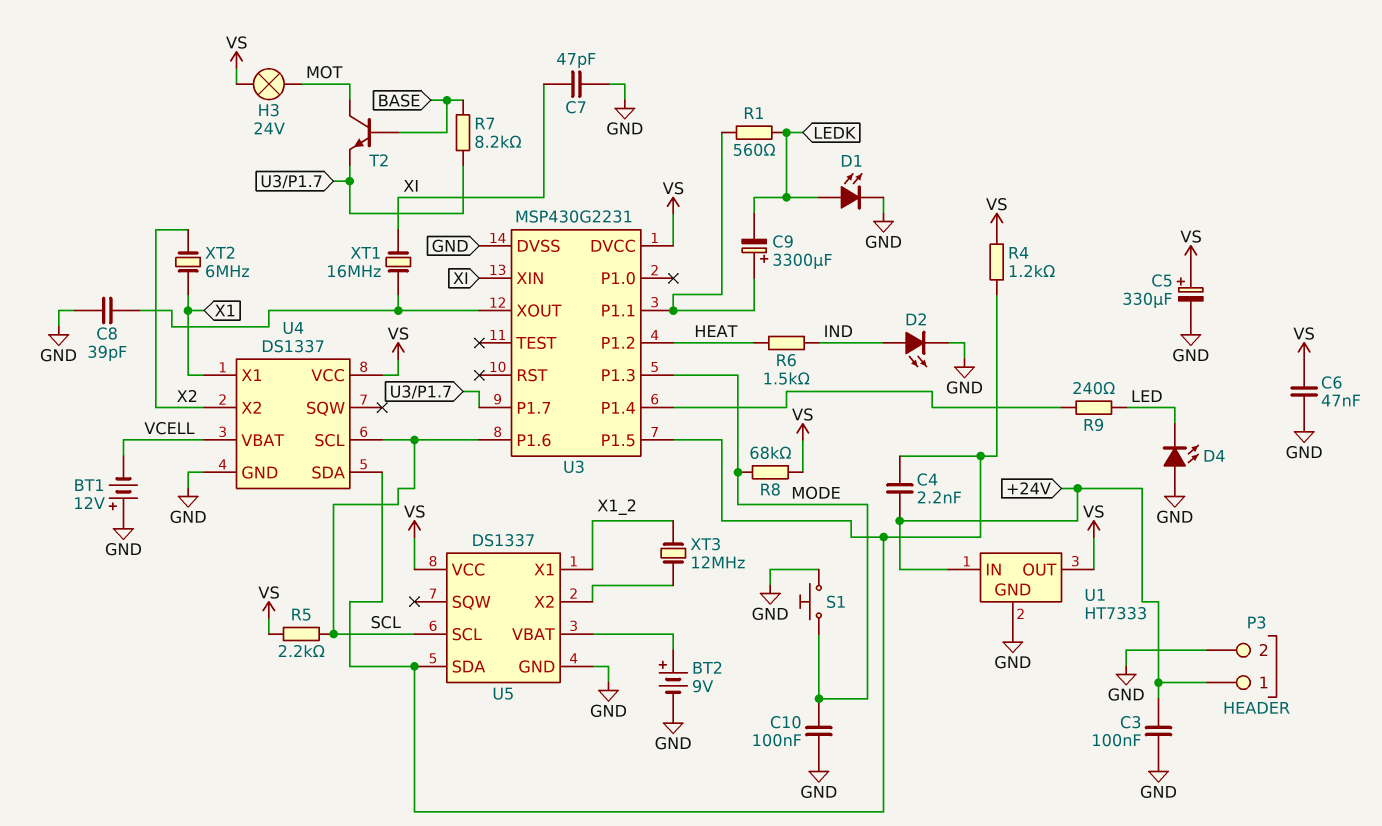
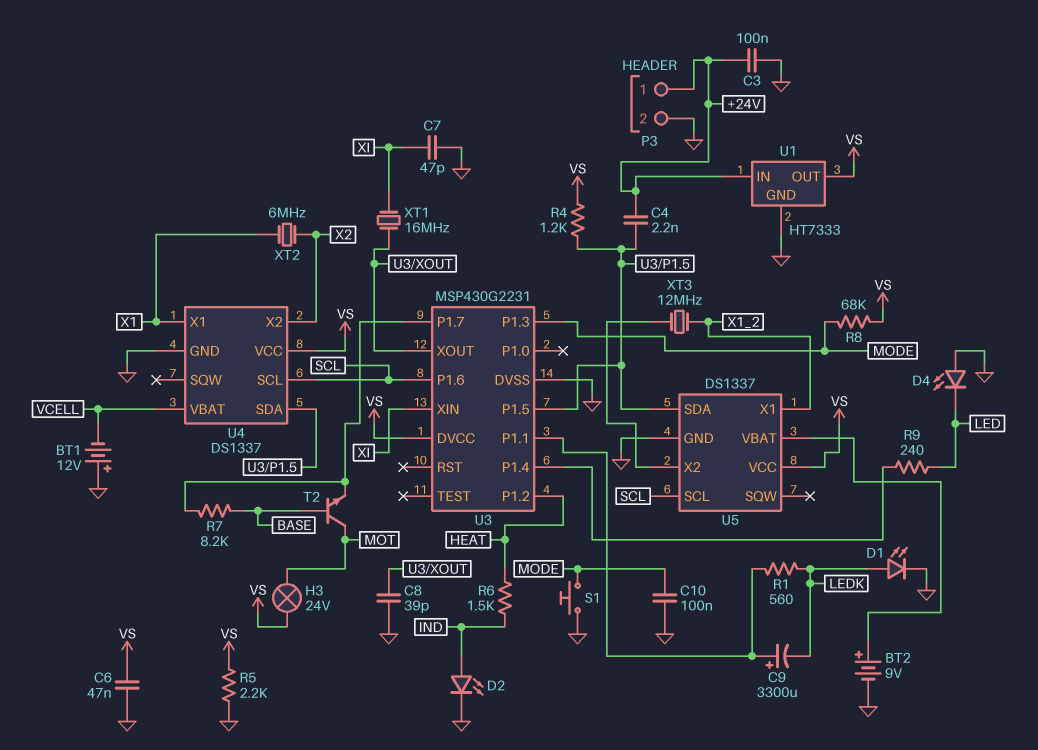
C5: 330uF (plus VS, minus GND) -> none
R5: 2.2k (SCL, VS) -> 2.2k (GND, VS)

